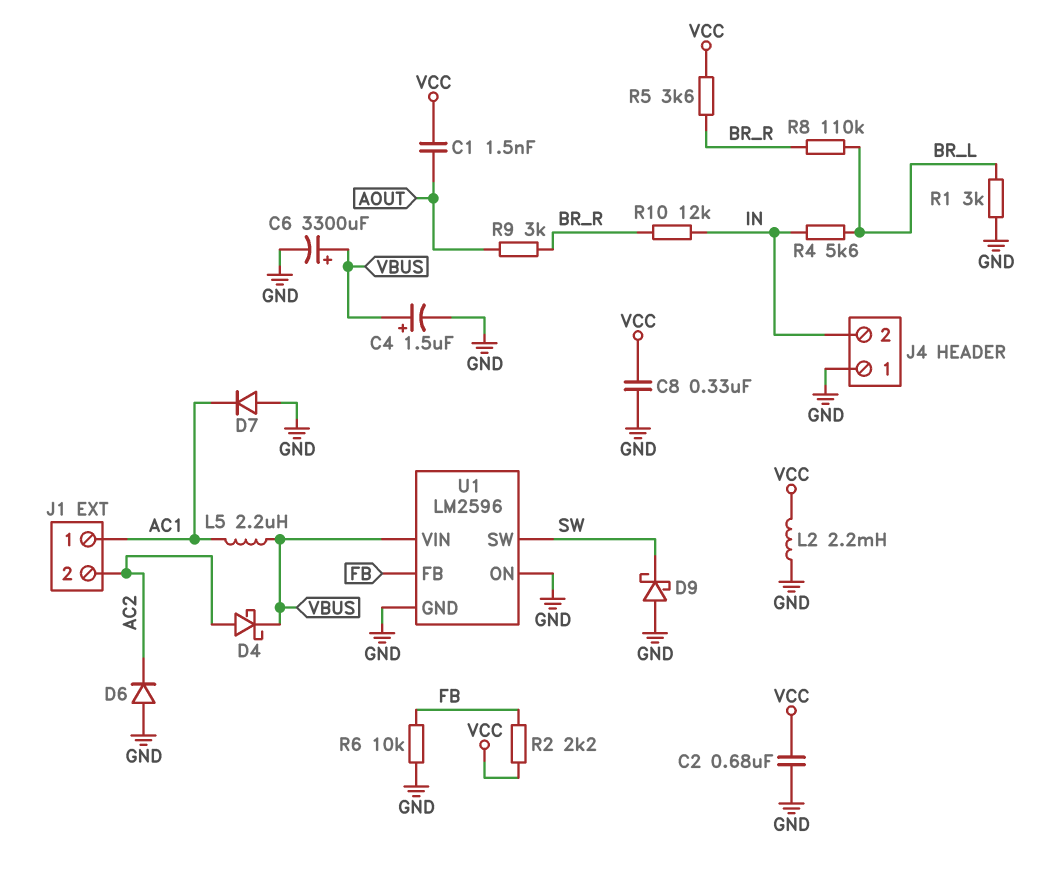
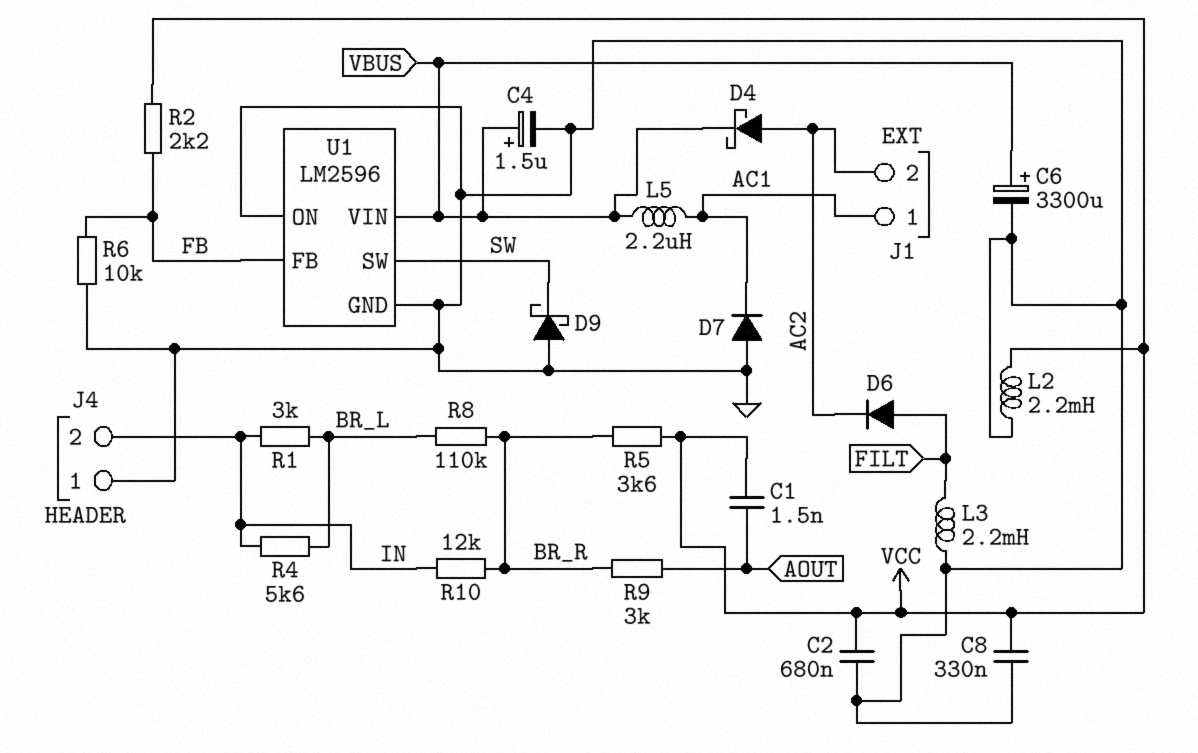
D6: diode (A GND, K AC2) -> diode (A FILT, K AC2)
L3: none -> 2.2mH (FILT, GND)
R1: 3k (BR_L, GND) -> 3k (BR_L, IN)

